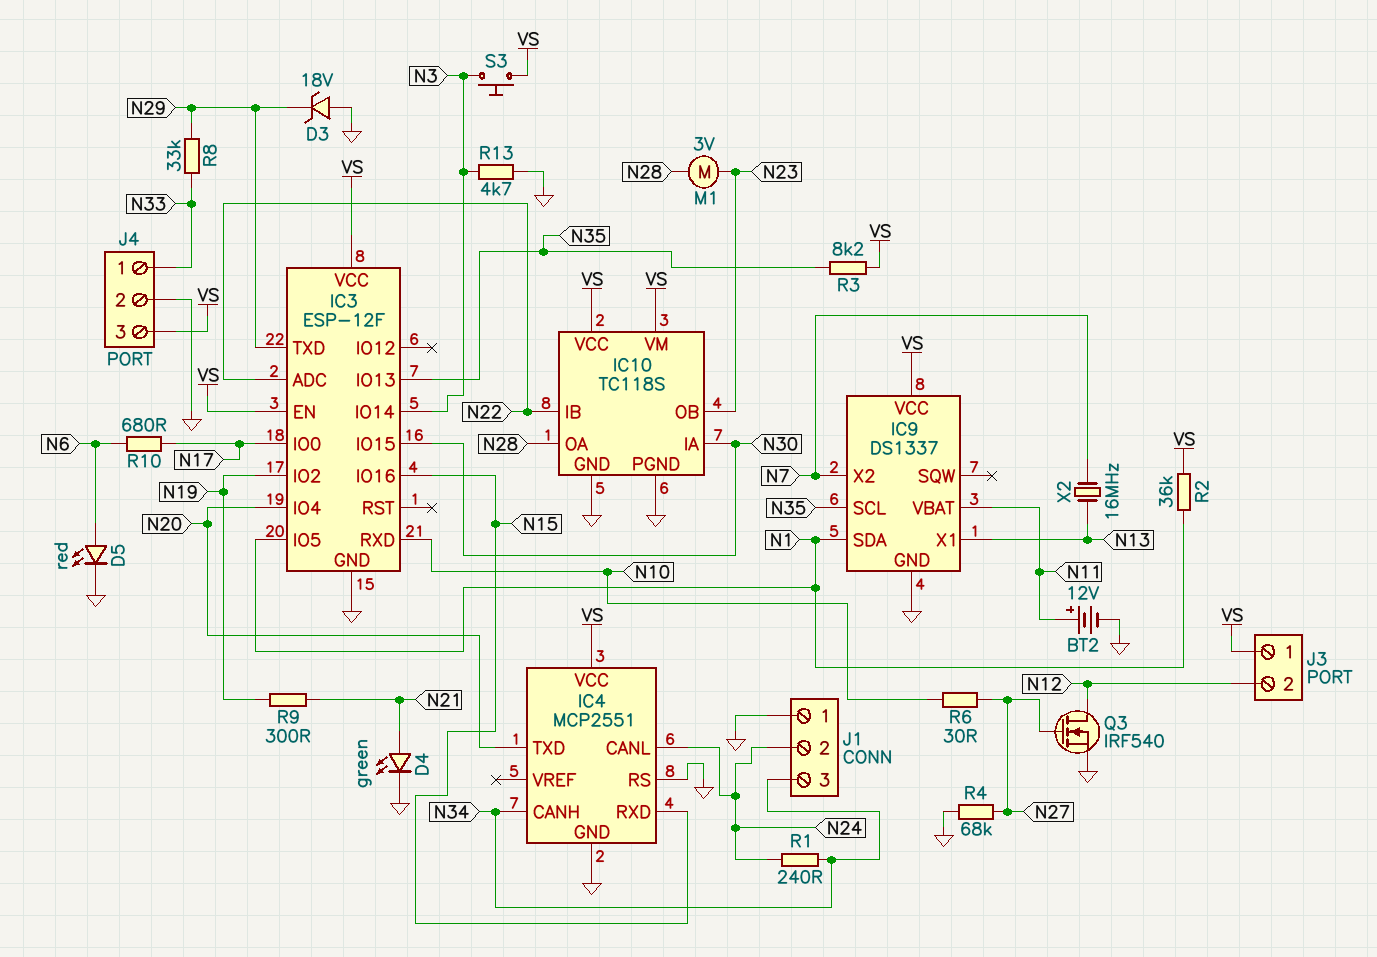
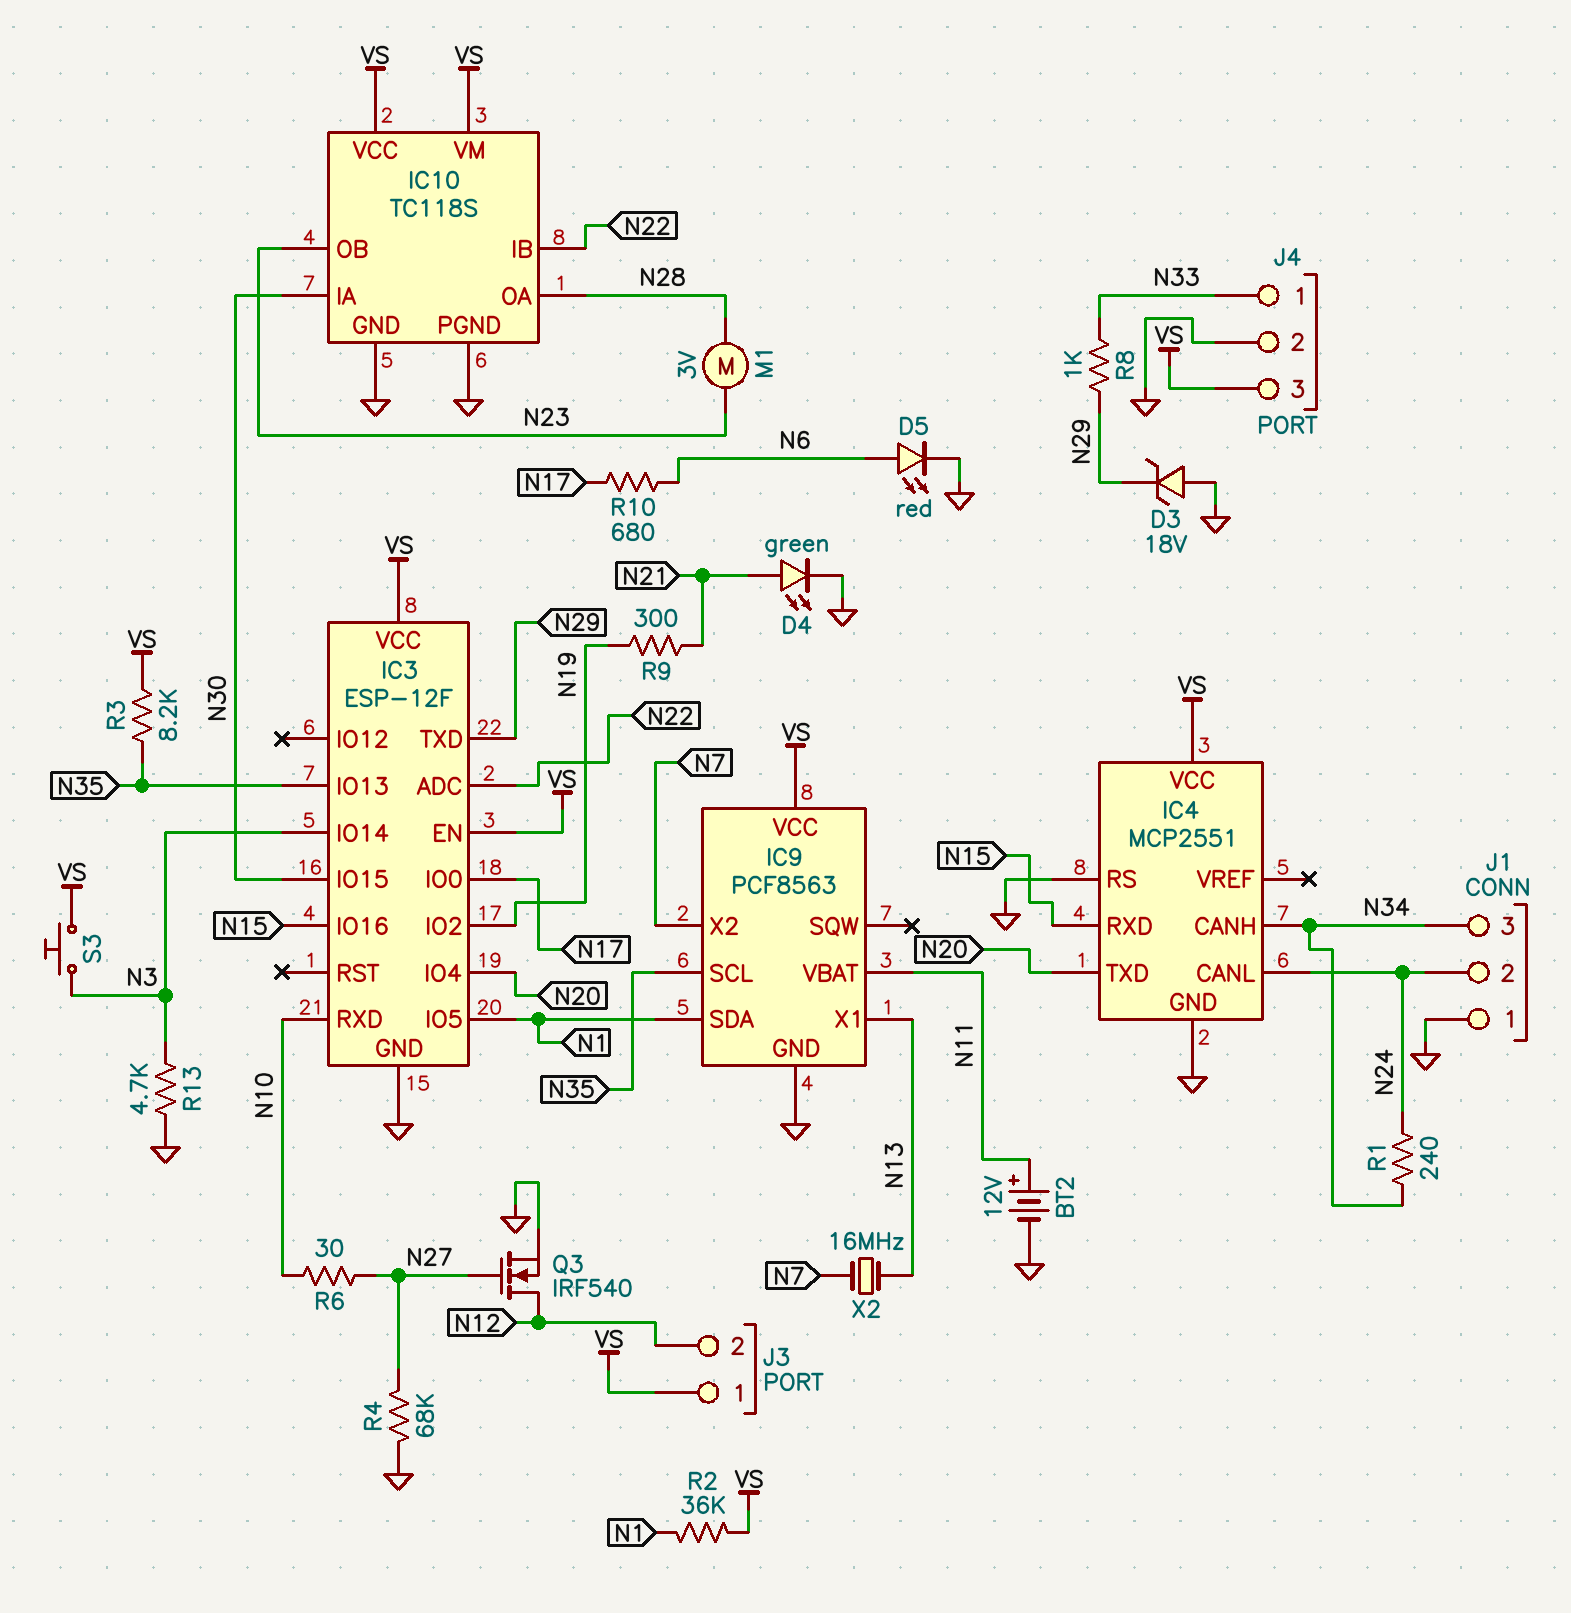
IC9: DS1337 -> PCF8563
R8: 33k (N29, N33) -> 1k (N29, N33)

